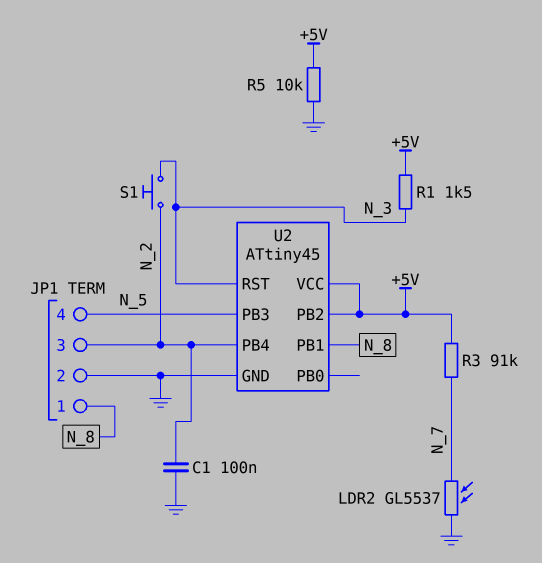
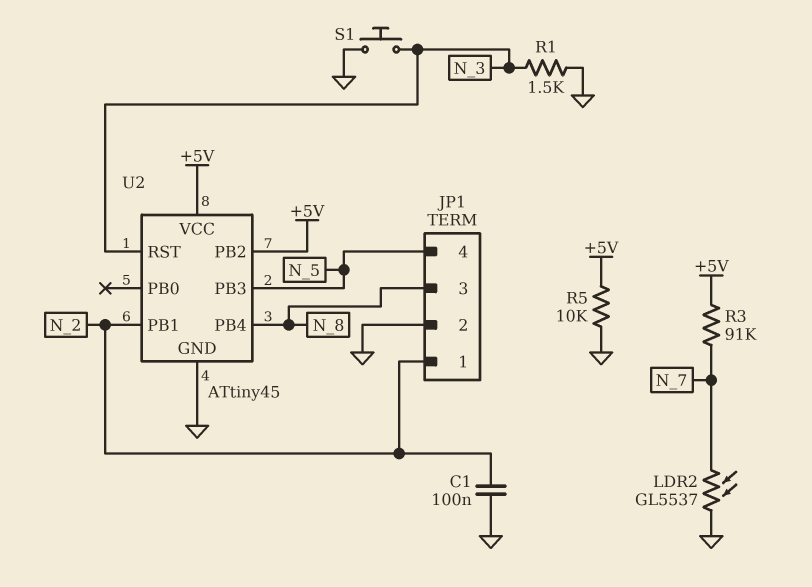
JP1 pin 1: N_8 -> N_2
JP1 pin 3: N_2 -> N_8
R1: 1.5k (+5V, N_3) -> 1.5k (GND, N_3)
S1: button (N_2, N_3) -> button (GND, N_3)
U2 pin PB1: N_8 -> N_2
U2 pin PB4: N_2 -> N_8

